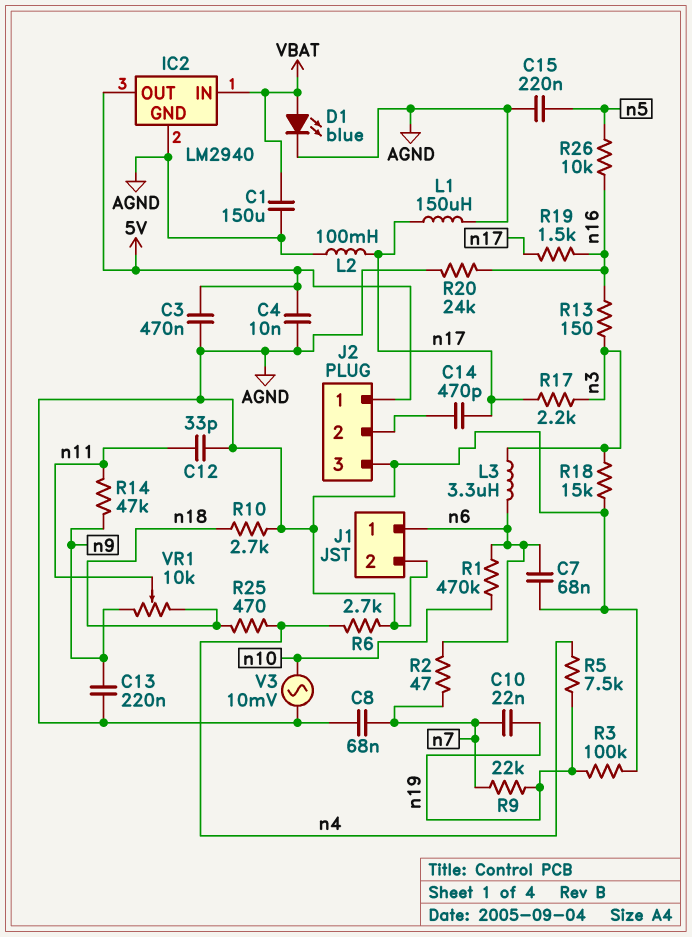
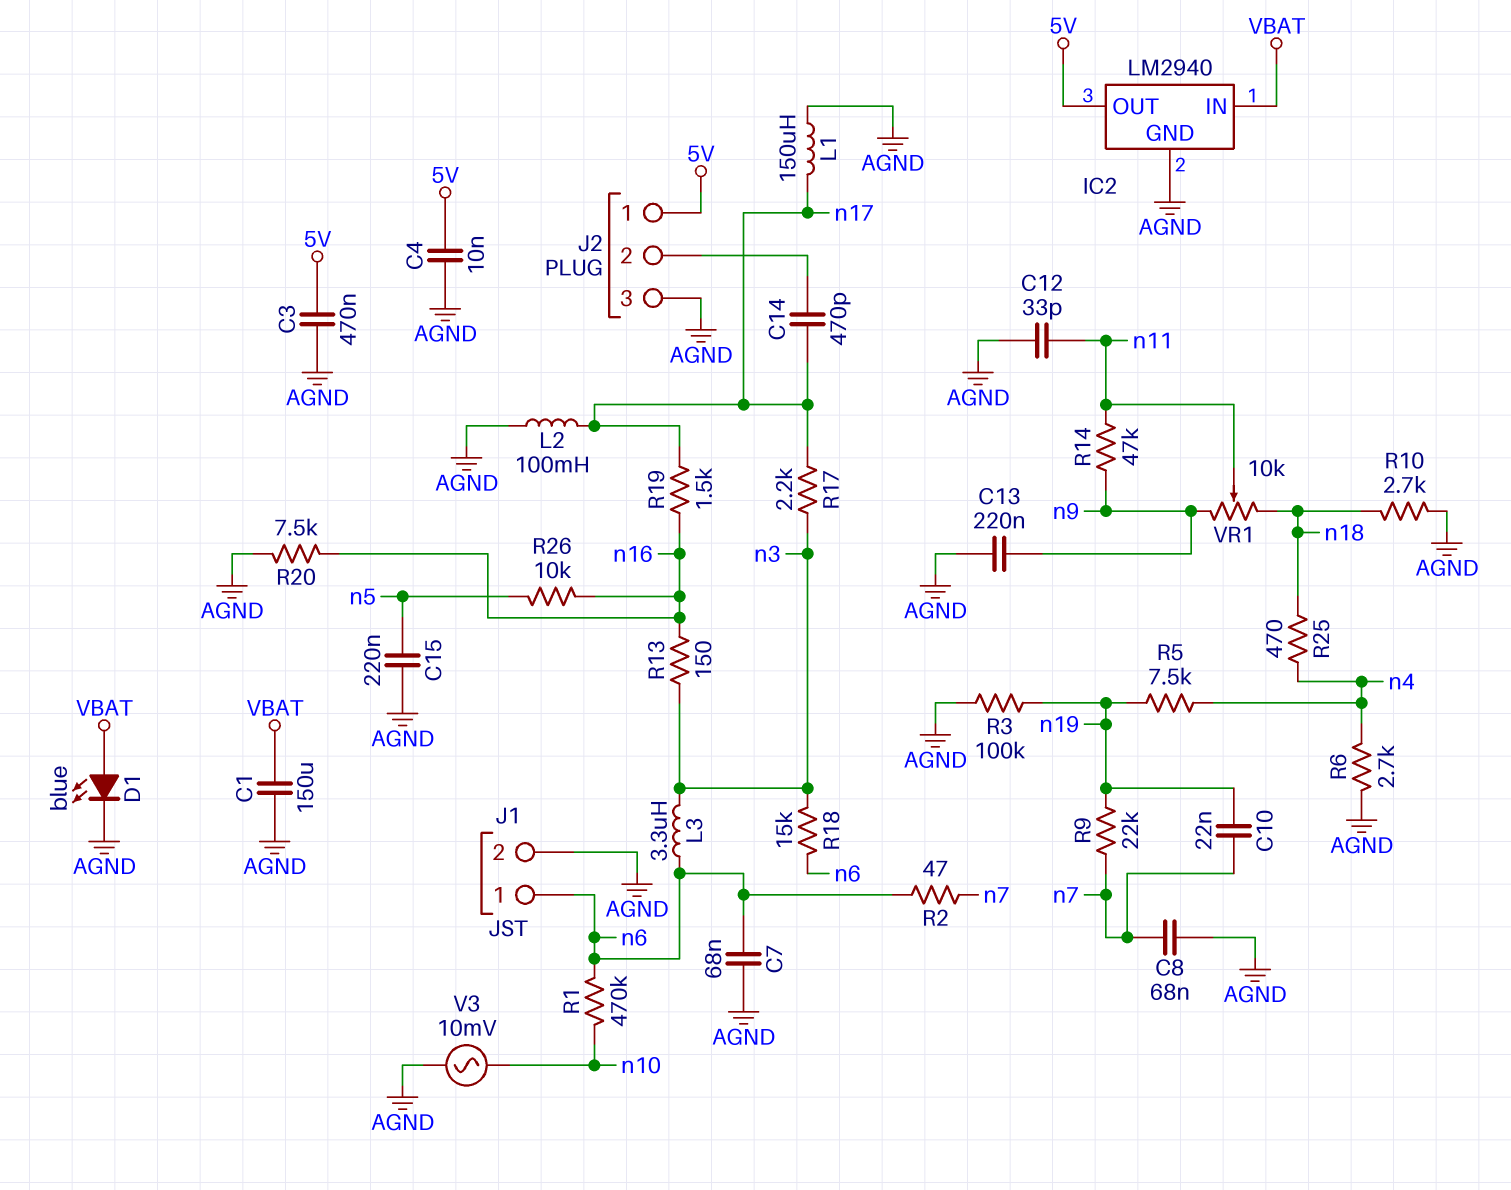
R18: 15k (AGND, n3) -> 15k (n3, n6)
R20: 24k (AGND, n16) -> 7.5k (AGND, n16)

